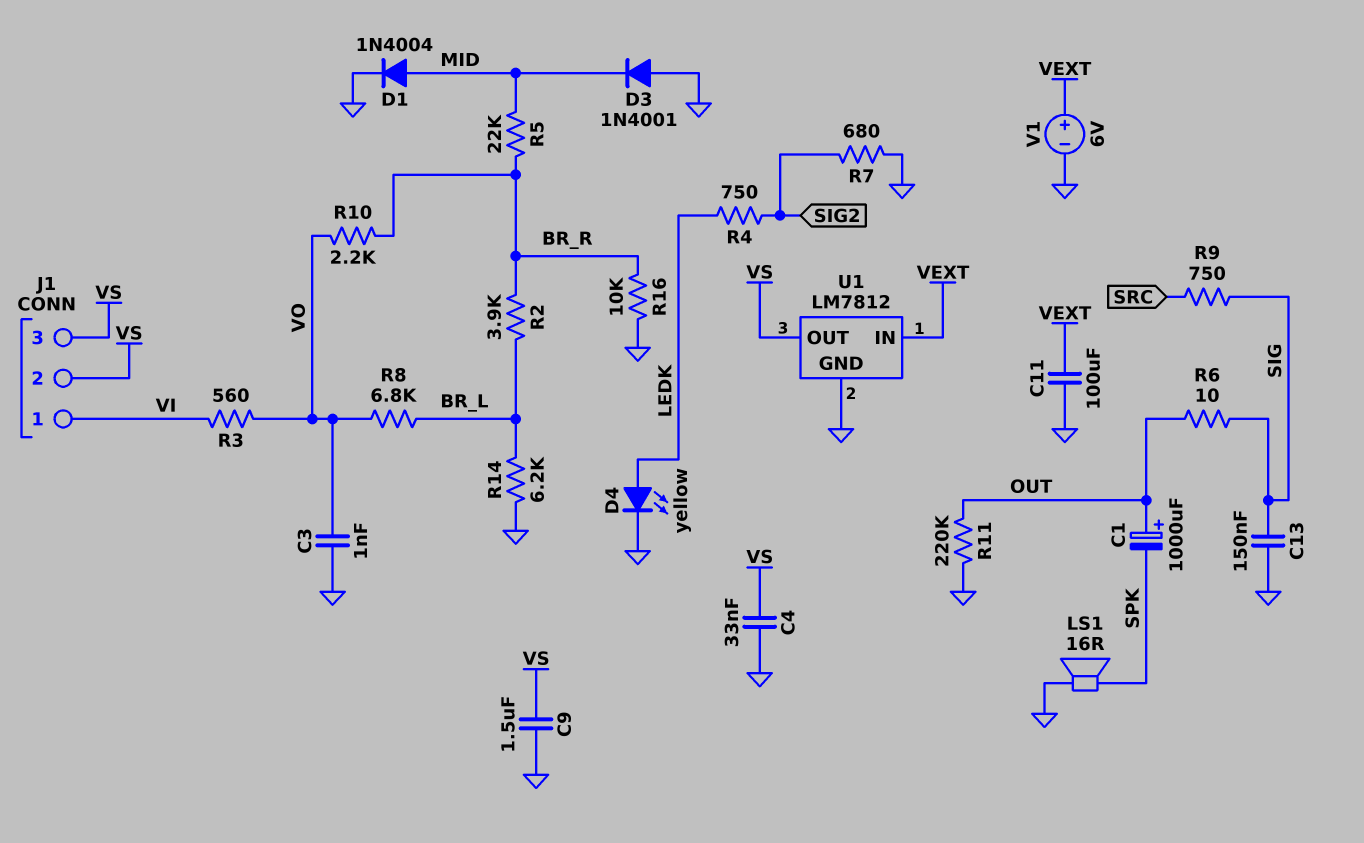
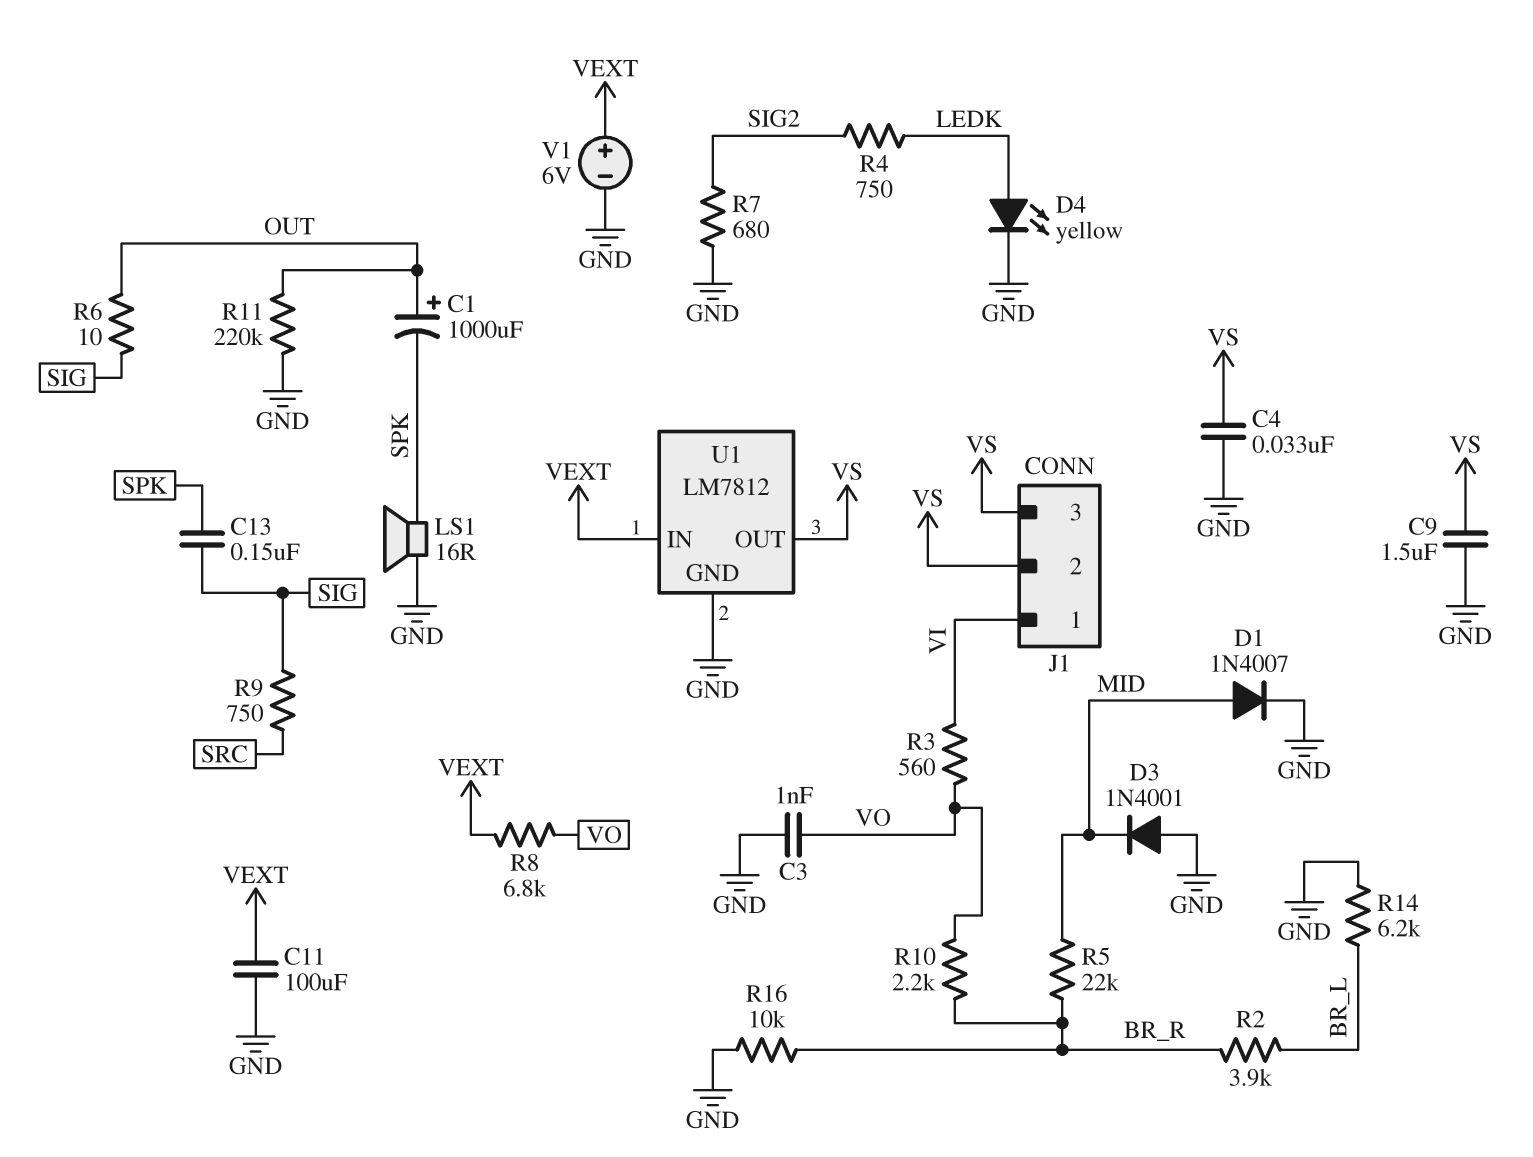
C13: 150nF (GND, SIG) -> 150nF (SIG, SPK)
D1: diode 1N4004 (A MID, K GND) -> diode 1N4007 (A MID, K GND)
R8: 6.8k (BR_L, VO) -> 6.8k (VEXT, VO)

